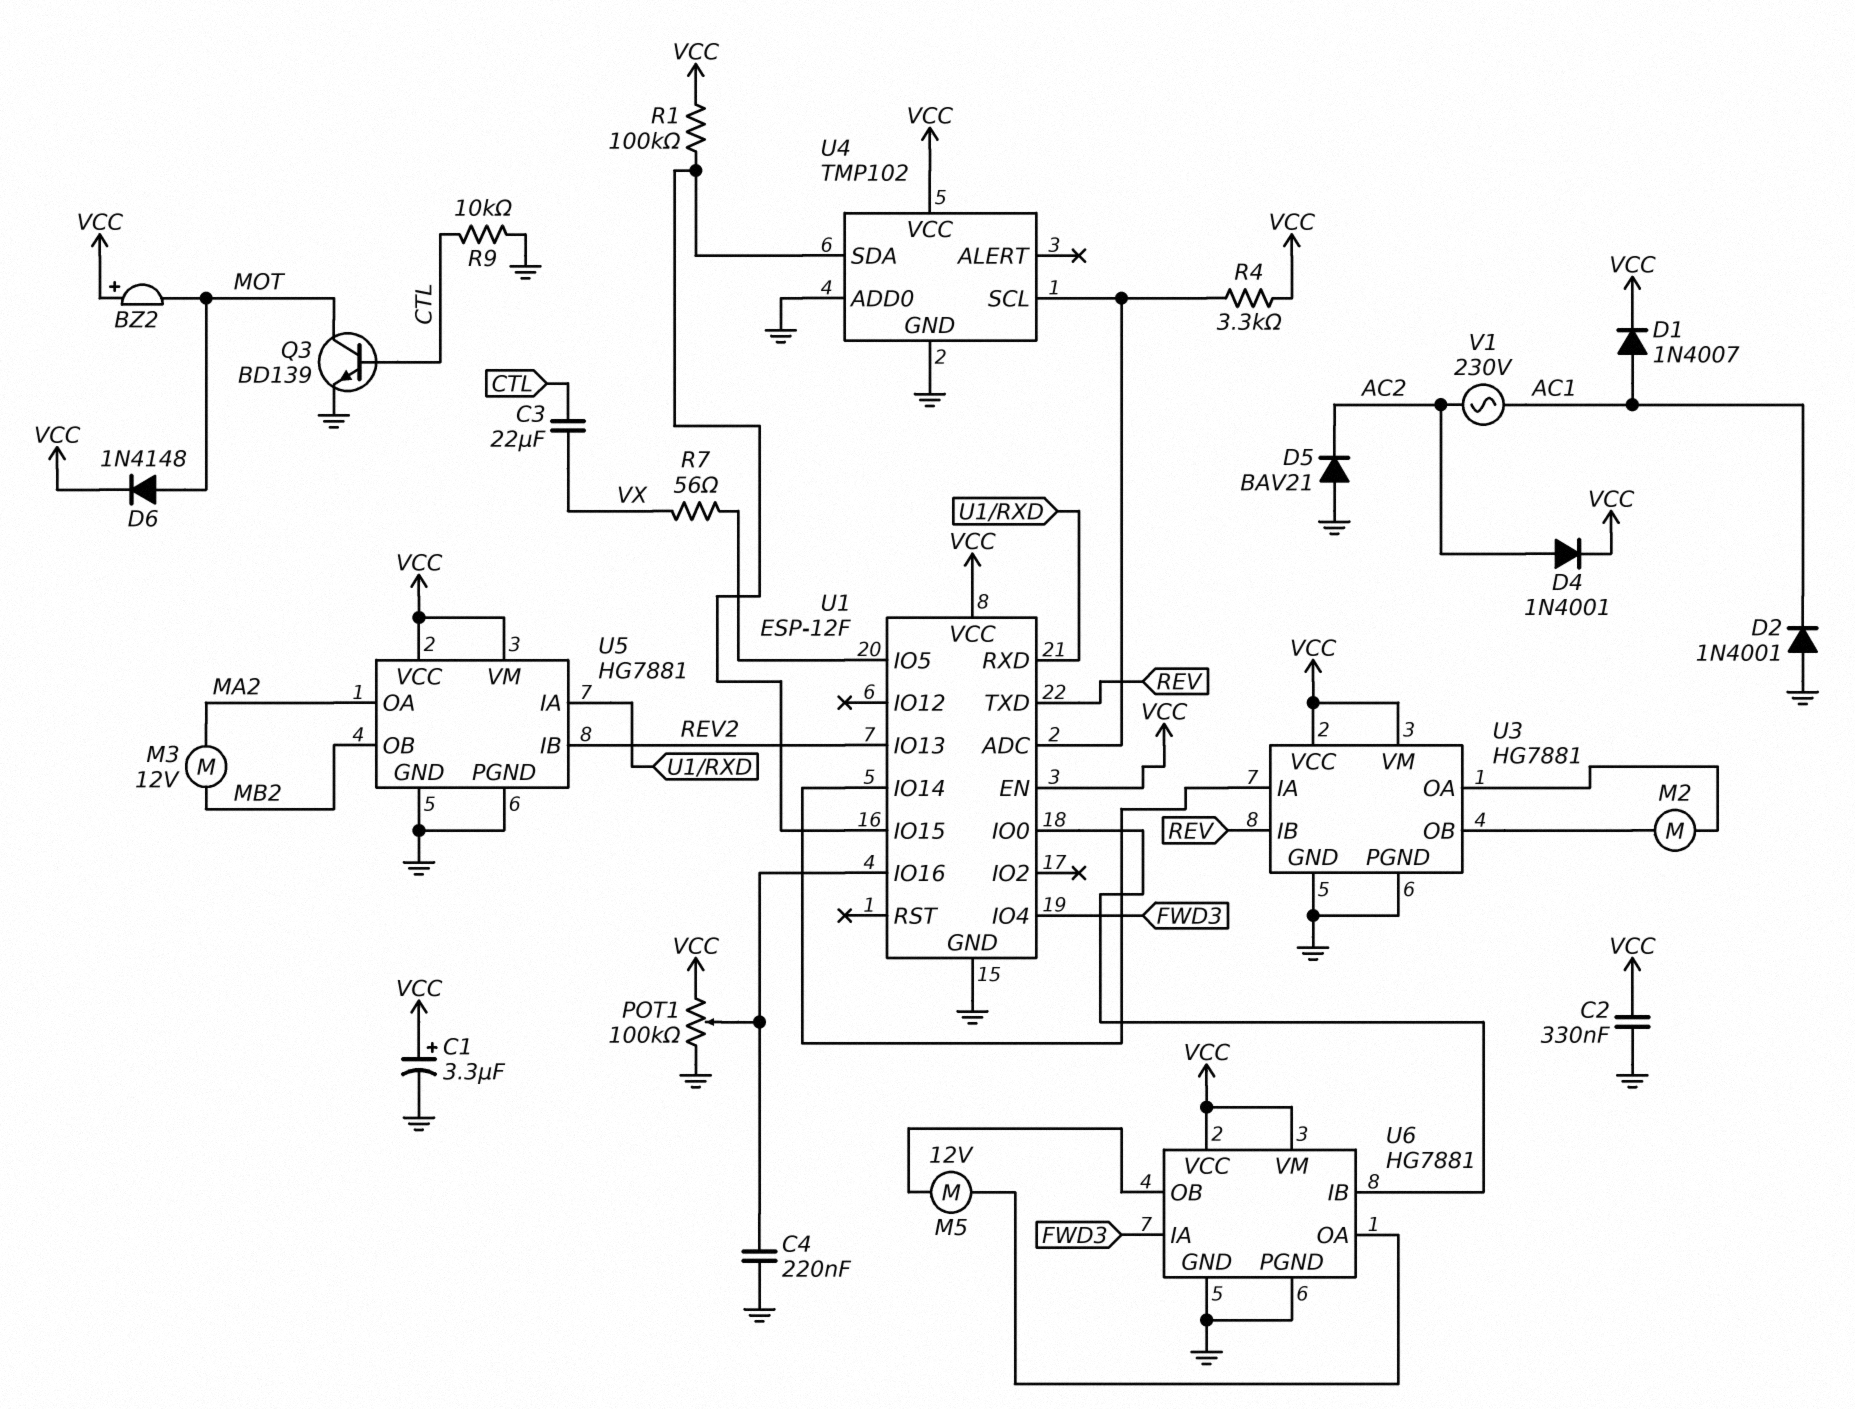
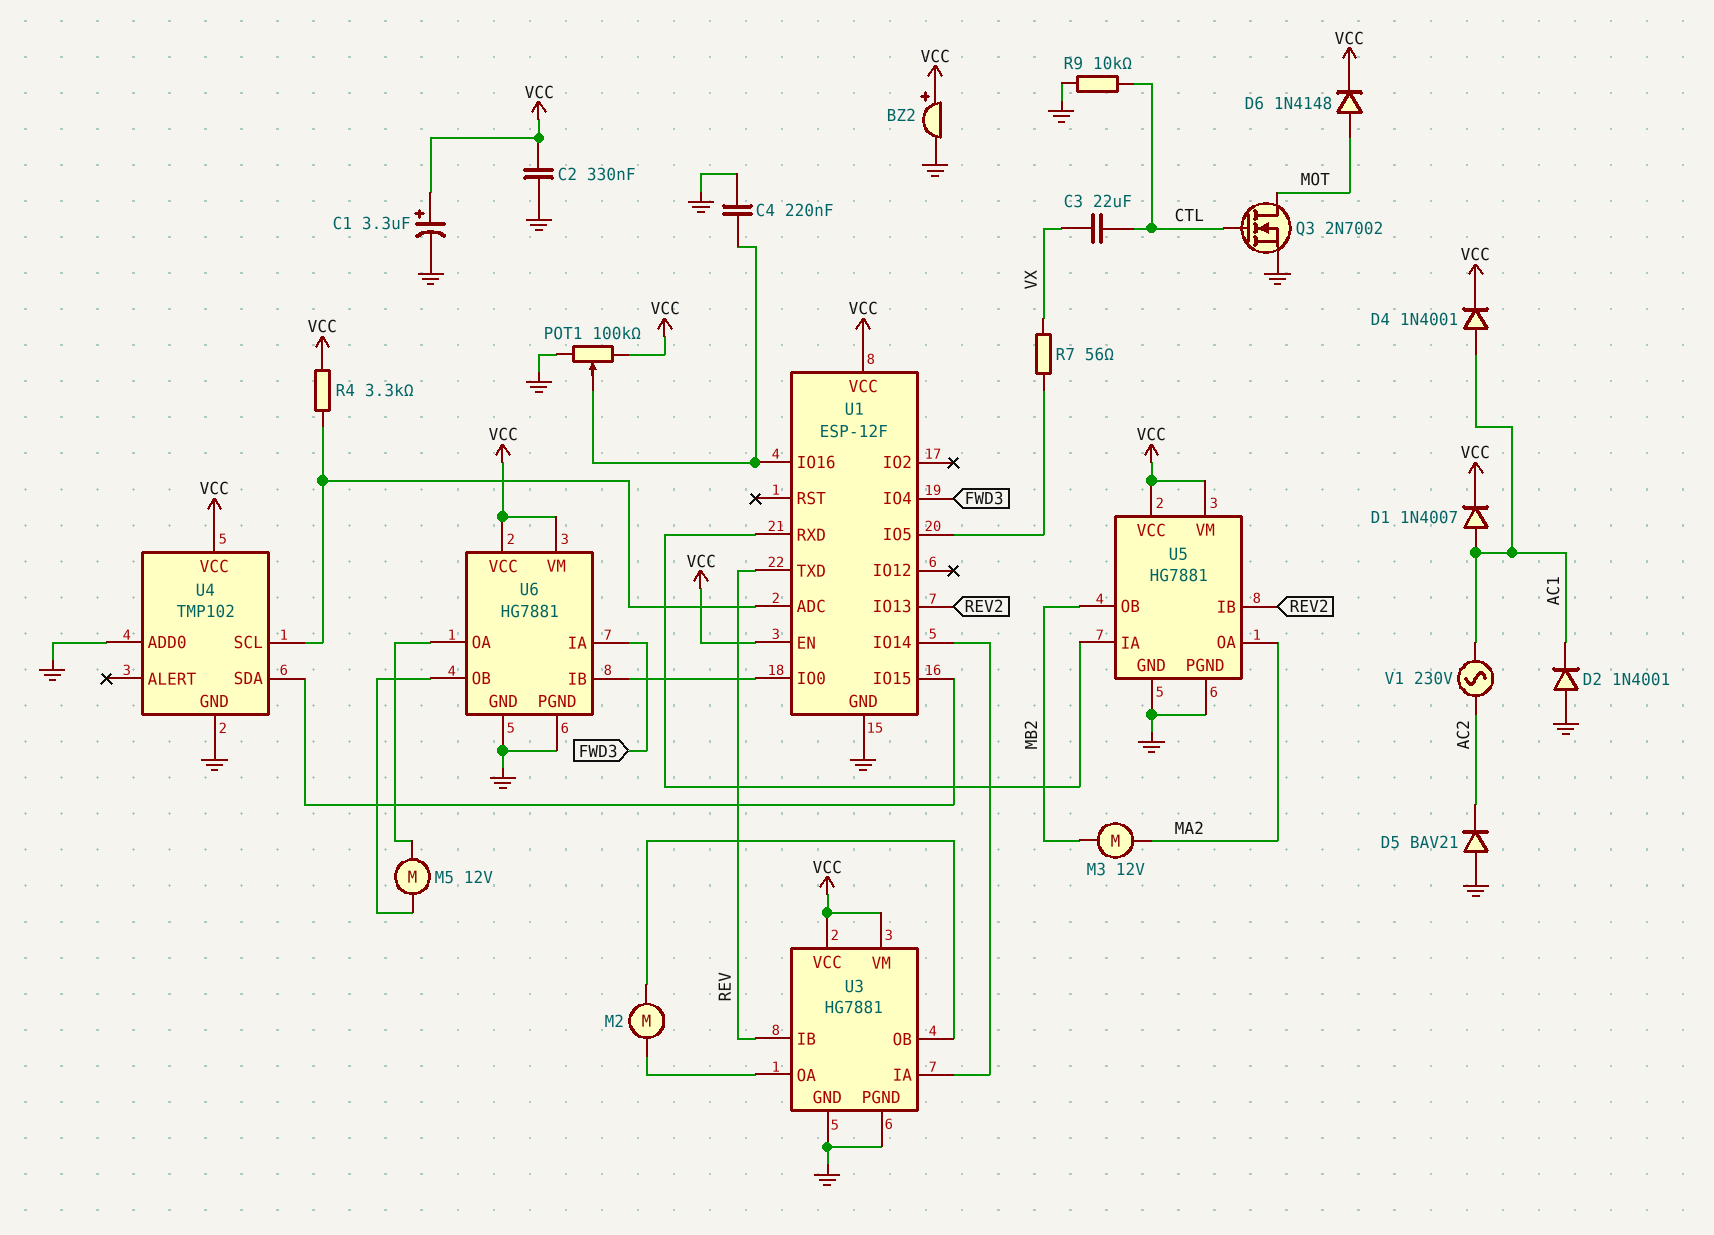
BZ2: buzzer (plus VCC, minus MOT) -> buzzer (plus VCC, minus GND)
D4: diode 1N4001 (A AC2, K VCC) -> diode 1N4001 (A AC1, K VCC)
Q3: NPN BD139 (B CTL, C MOT, E GND) -> NMOS 2N7002 (G CTL, D MOT, S GND)
R1: 100k (U1/IO15, VCC) -> none

